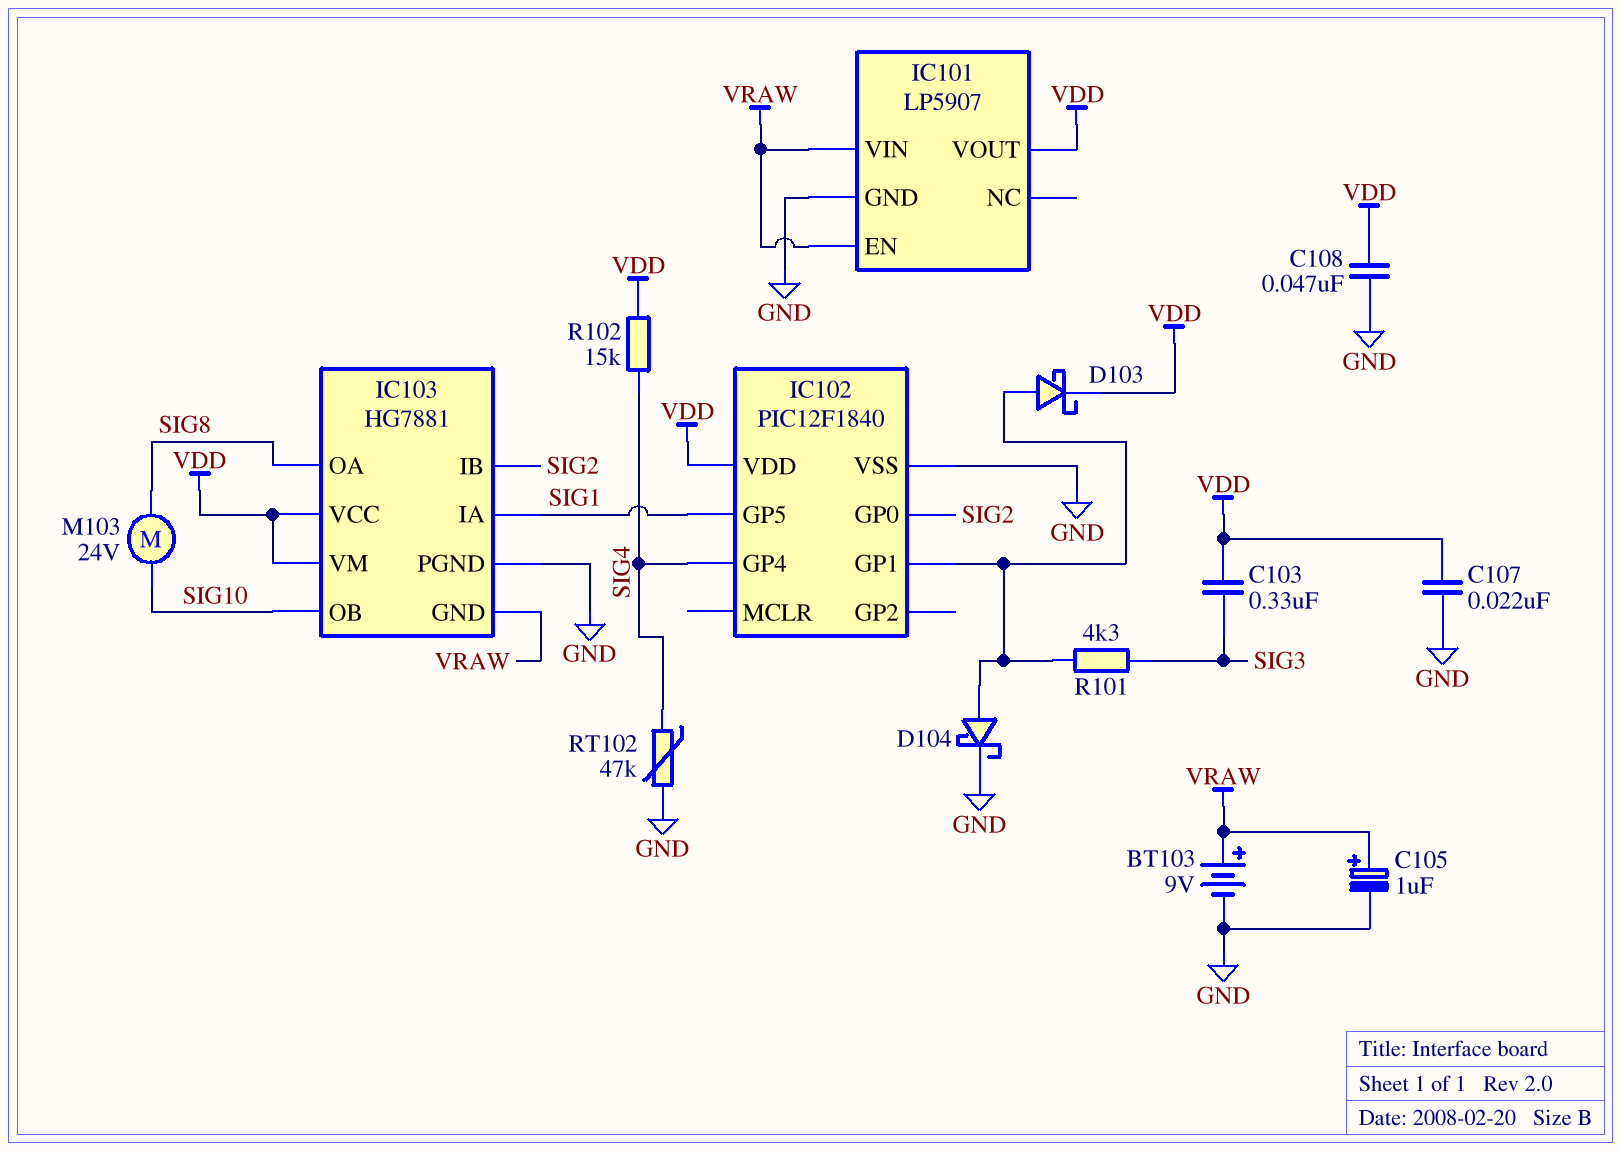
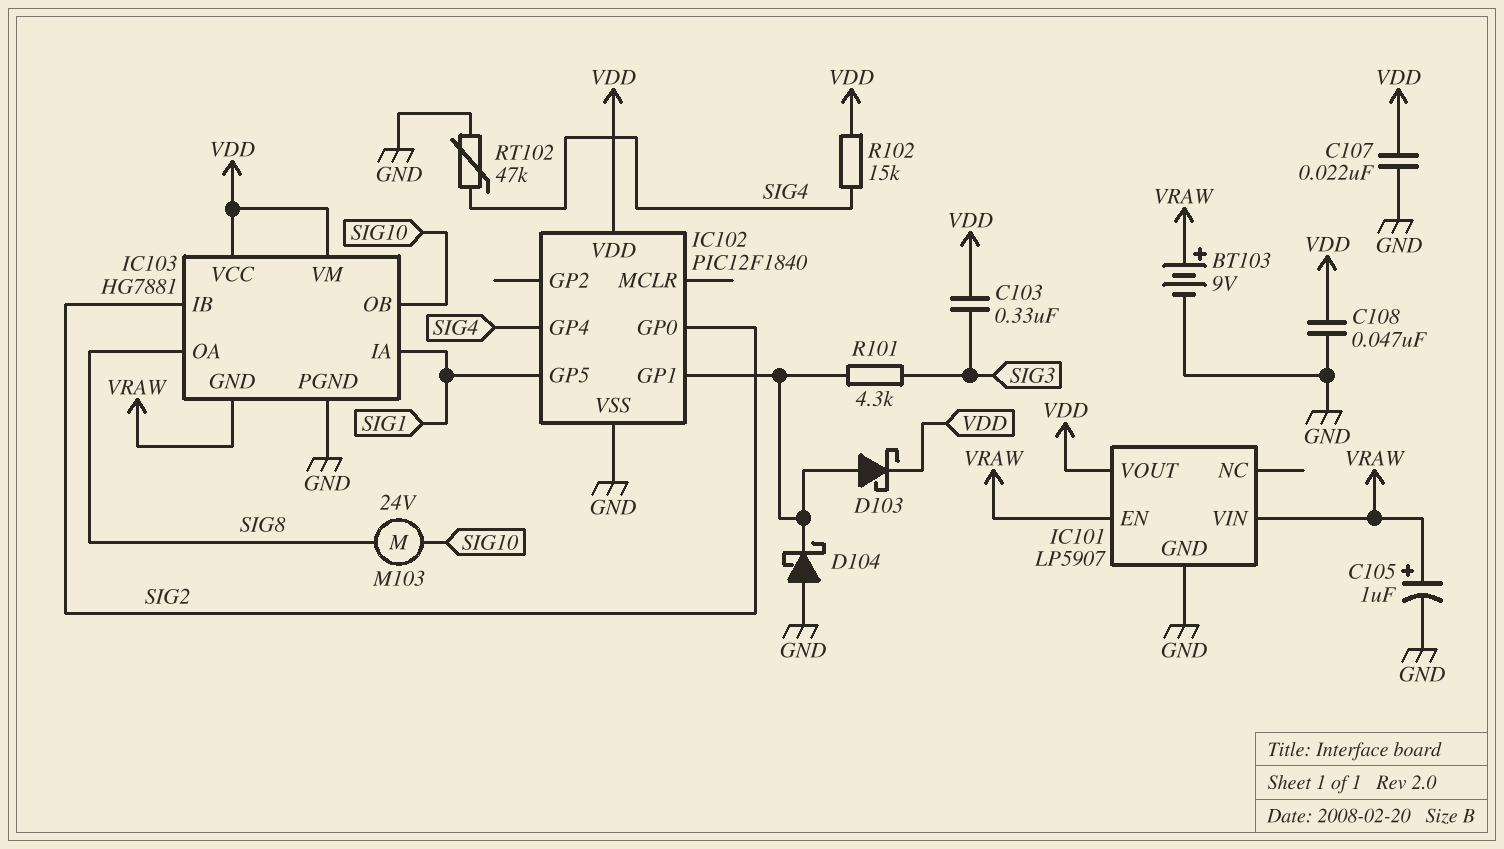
D104: schottky (A IC102/GP1, K GND) -> schottky (A GND, K IC102/GP1)

